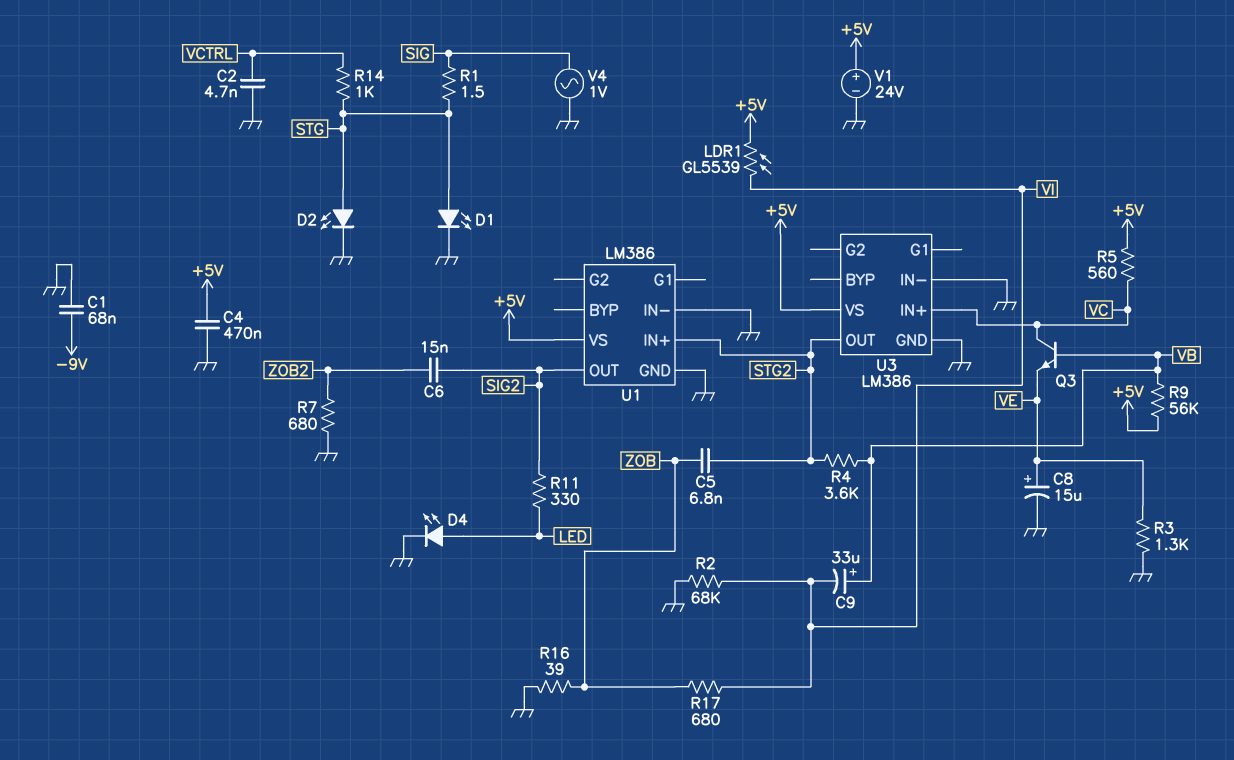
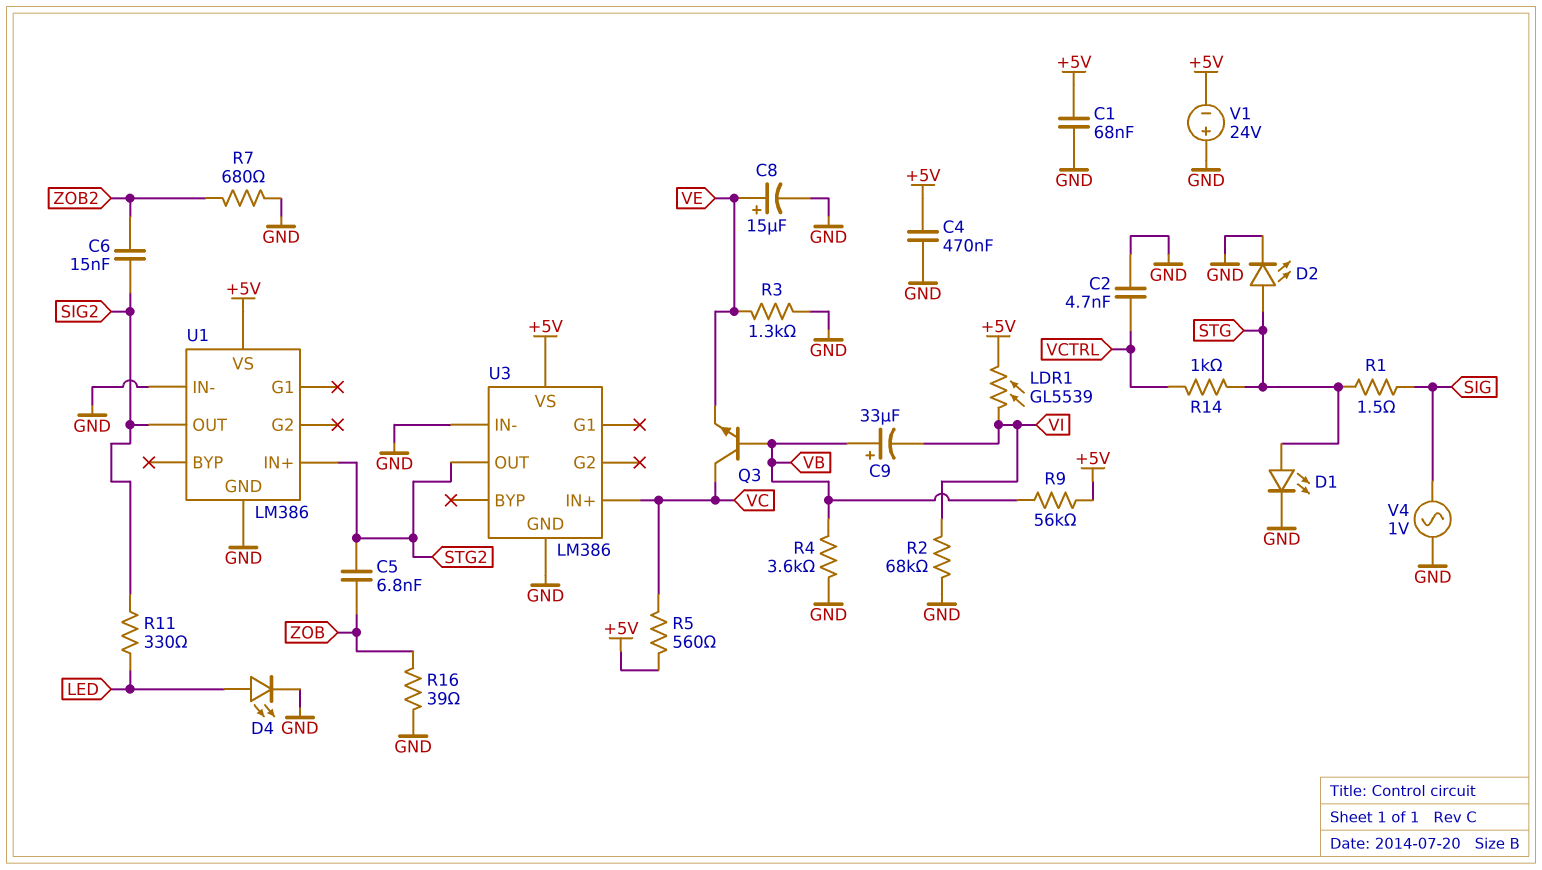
C1: 68nF (-9V, GND) -> 68nF (+5V, GND)
R4: 3.6k (STG2, VB) -> 3.6k (GND, VB)
R17: 680 (VI, ZOB) -> none
V1: 24V (plus +5V, minus GND) -> 24V (plus GND, minus +5V)

